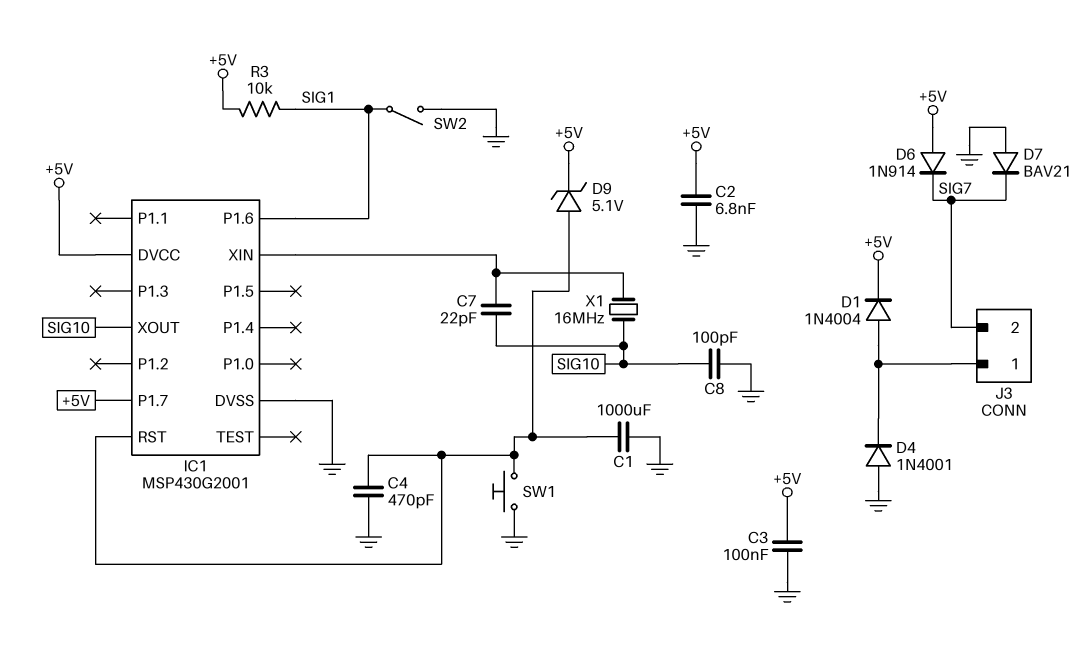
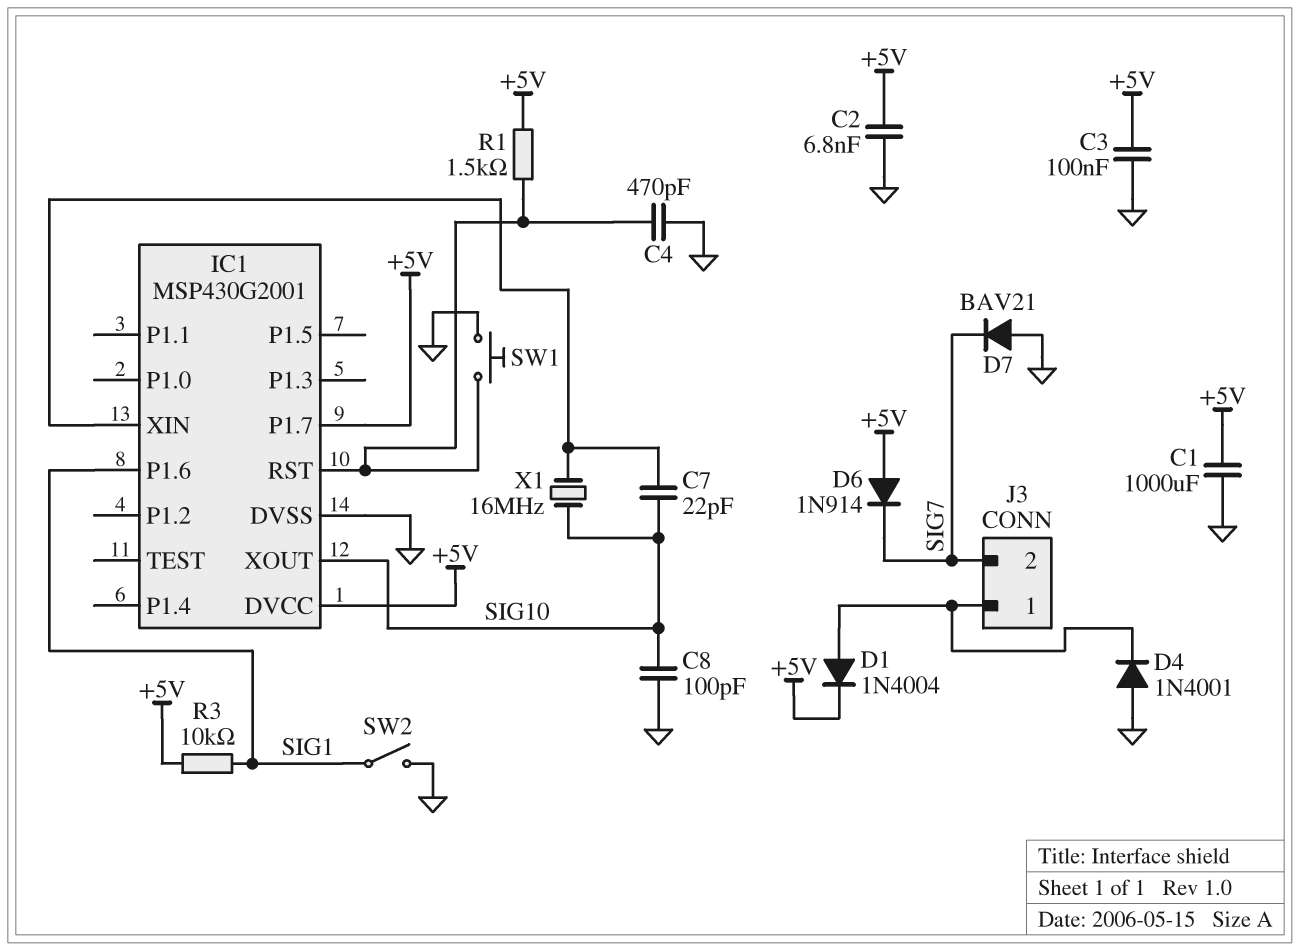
C1: 1000uF (GND, IC1/RST) -> 1000uF (+5V, GND)
D9: zener 5.1V (A IC1/RST, K +5V) -> none
R1: none -> 1.5k (+5V, IC1/RST)

